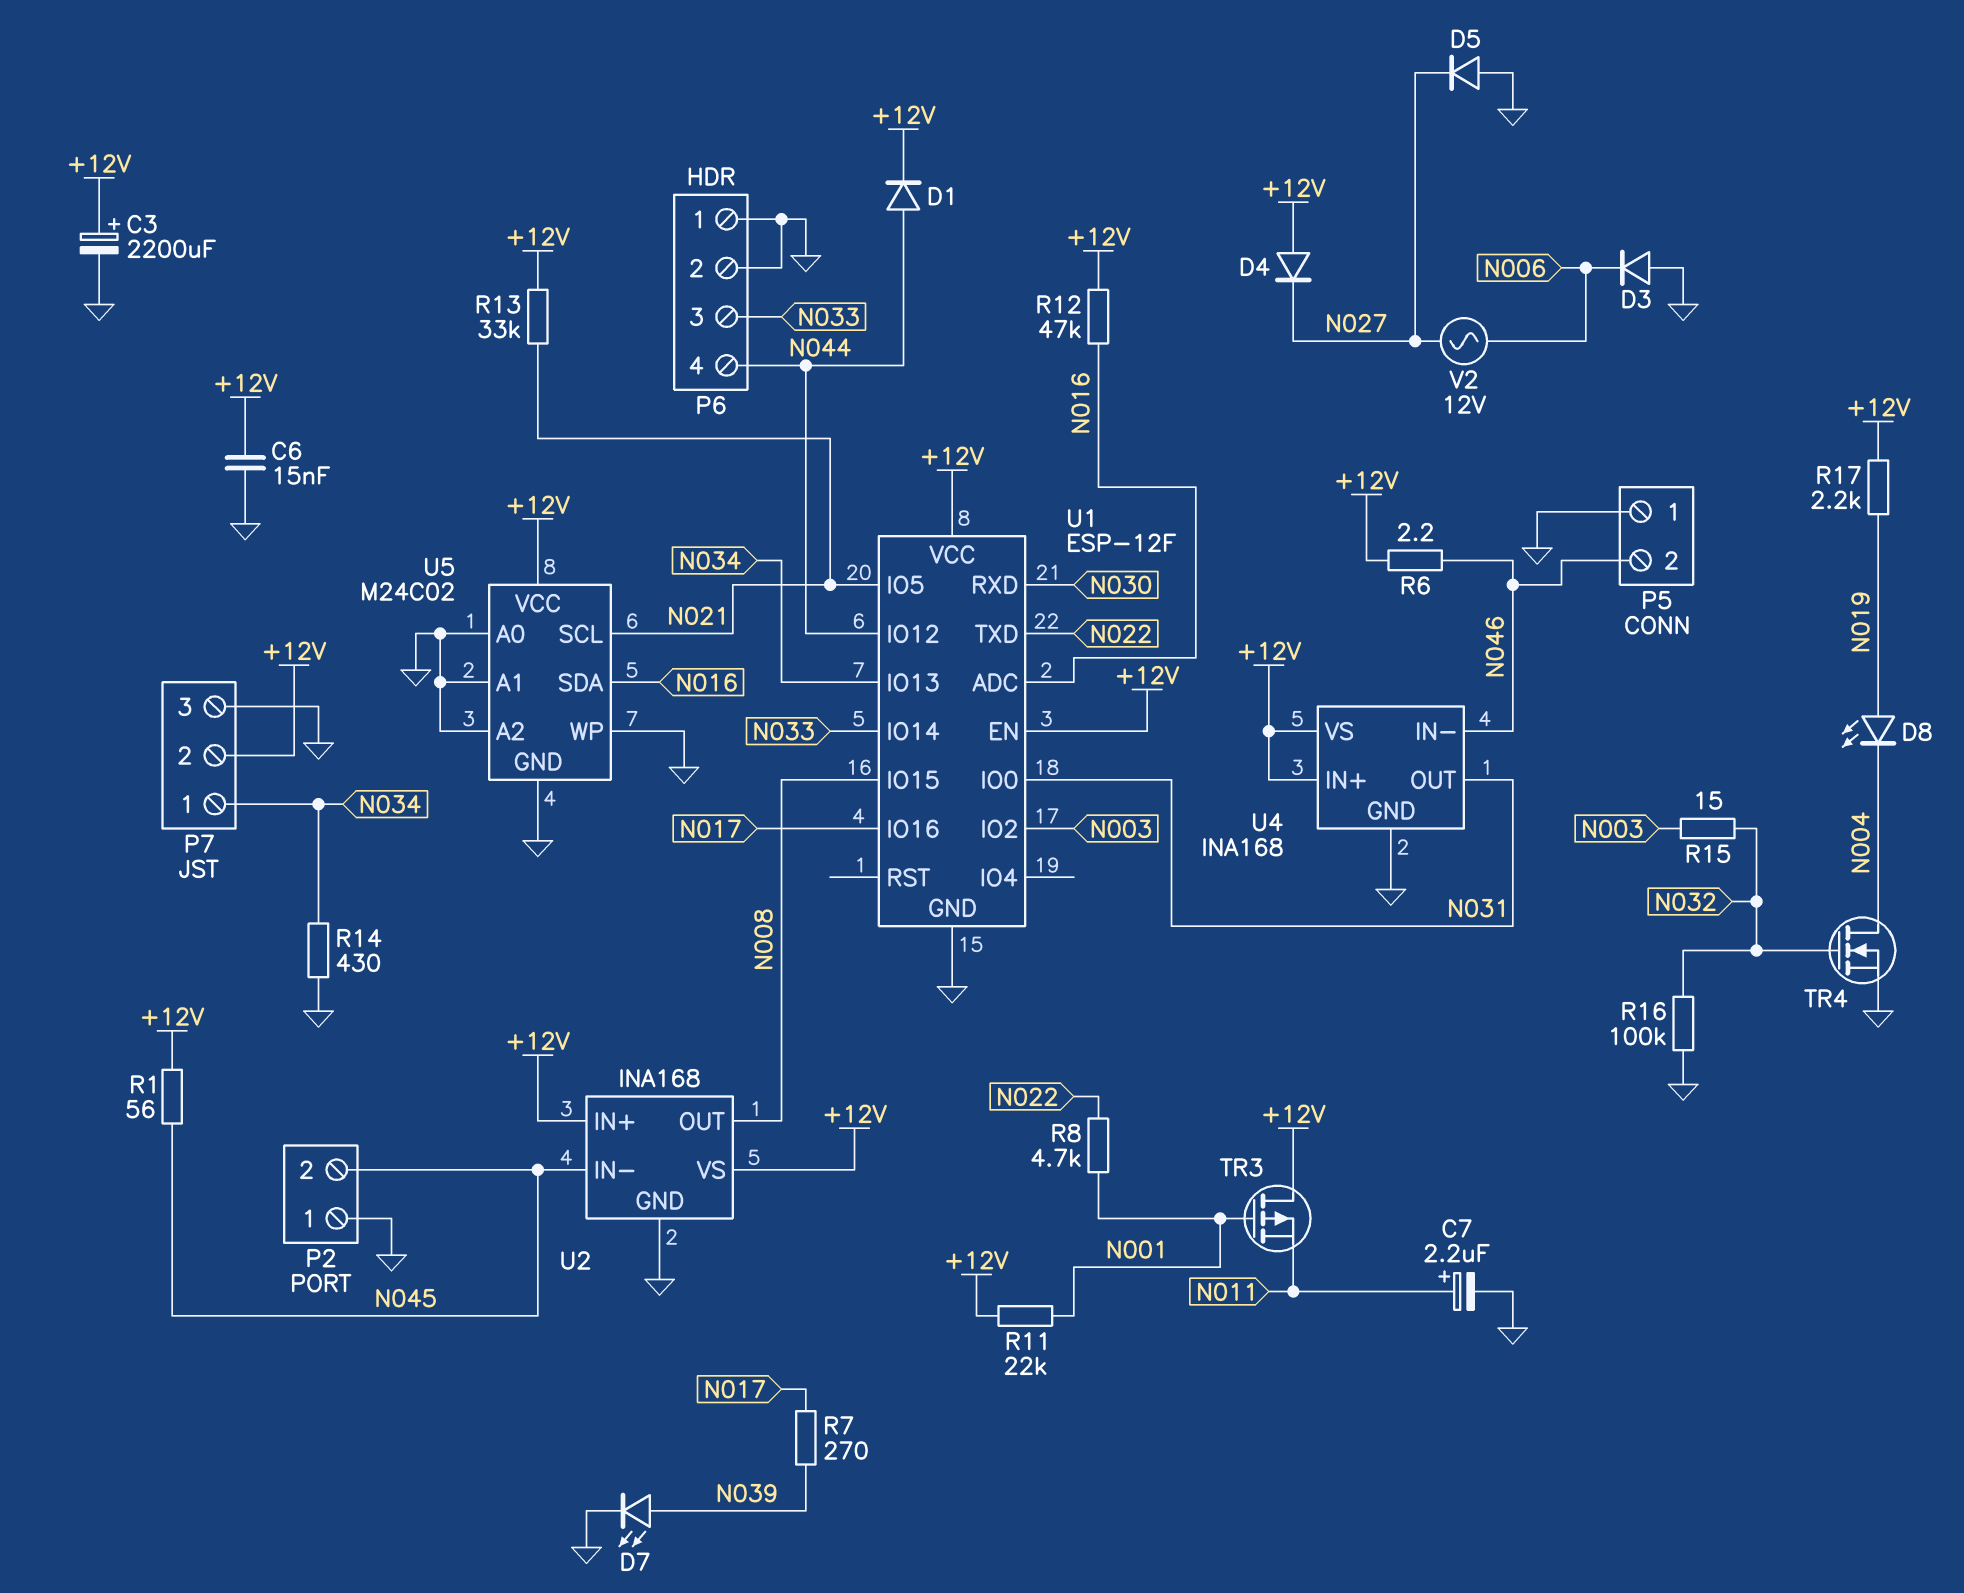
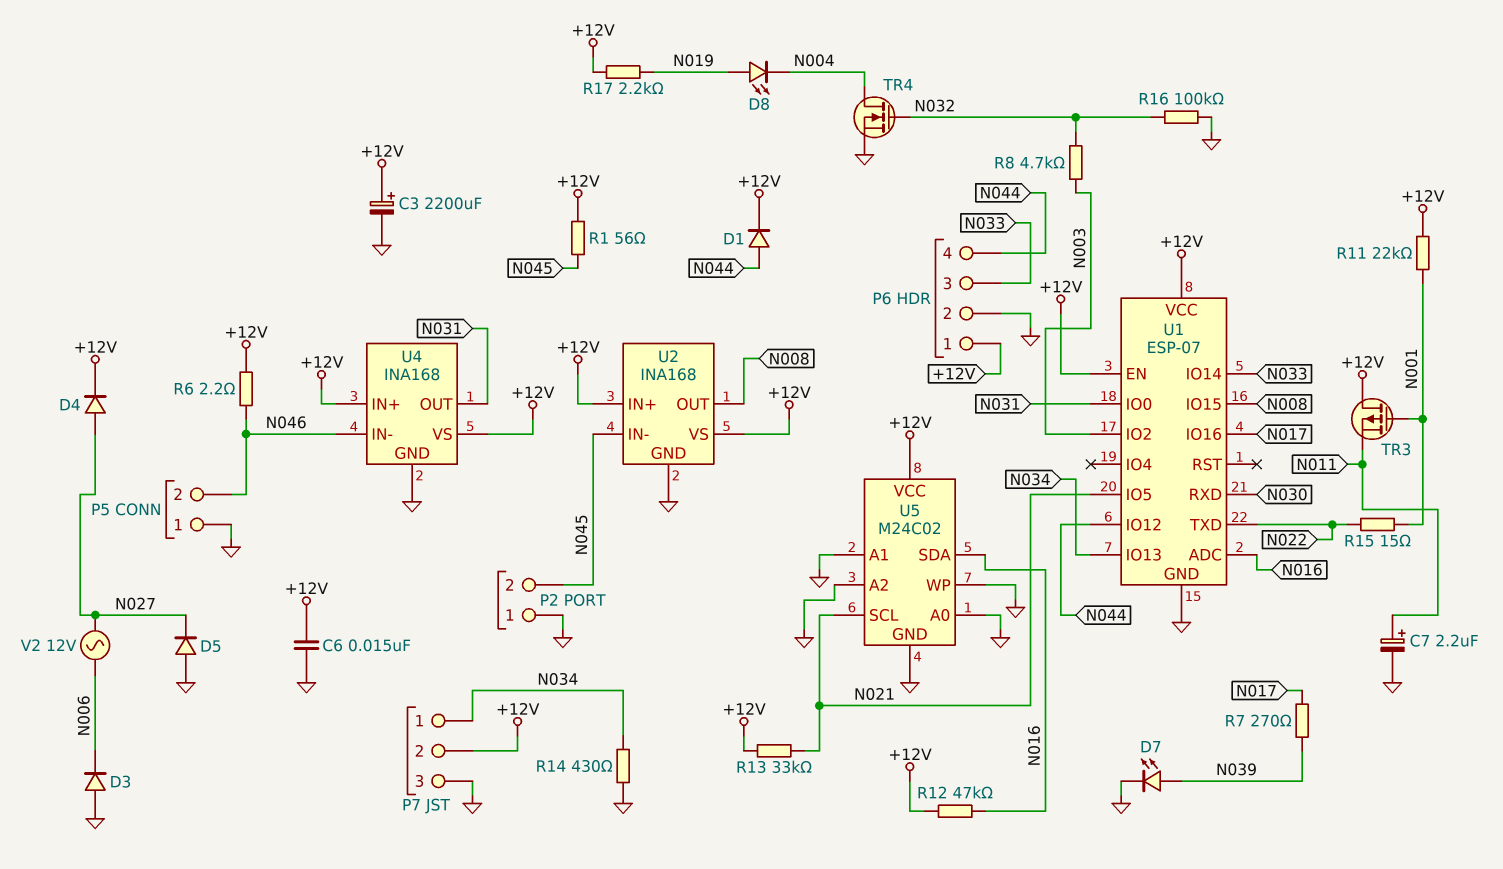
D4: diode (A +12V, K N027) -> diode (A N027, K +12V)
P6 pin 1: GND -> +12V
R8: 4.7k (N001, N022) -> 4.7k (N003, N032)
R15: 15 (N003, N032) -> 15 (N001, N022)
U1: ESP-12F -> ESP-07

